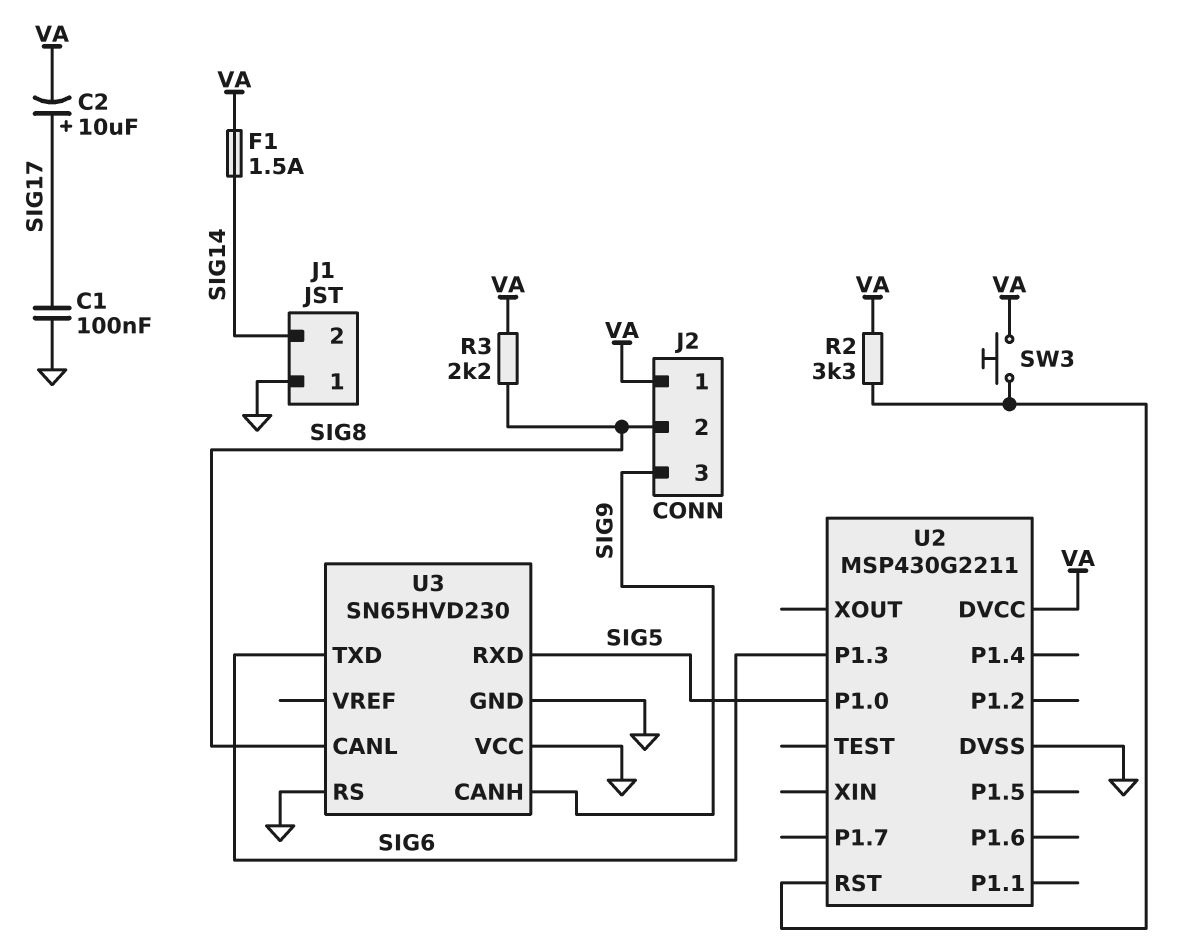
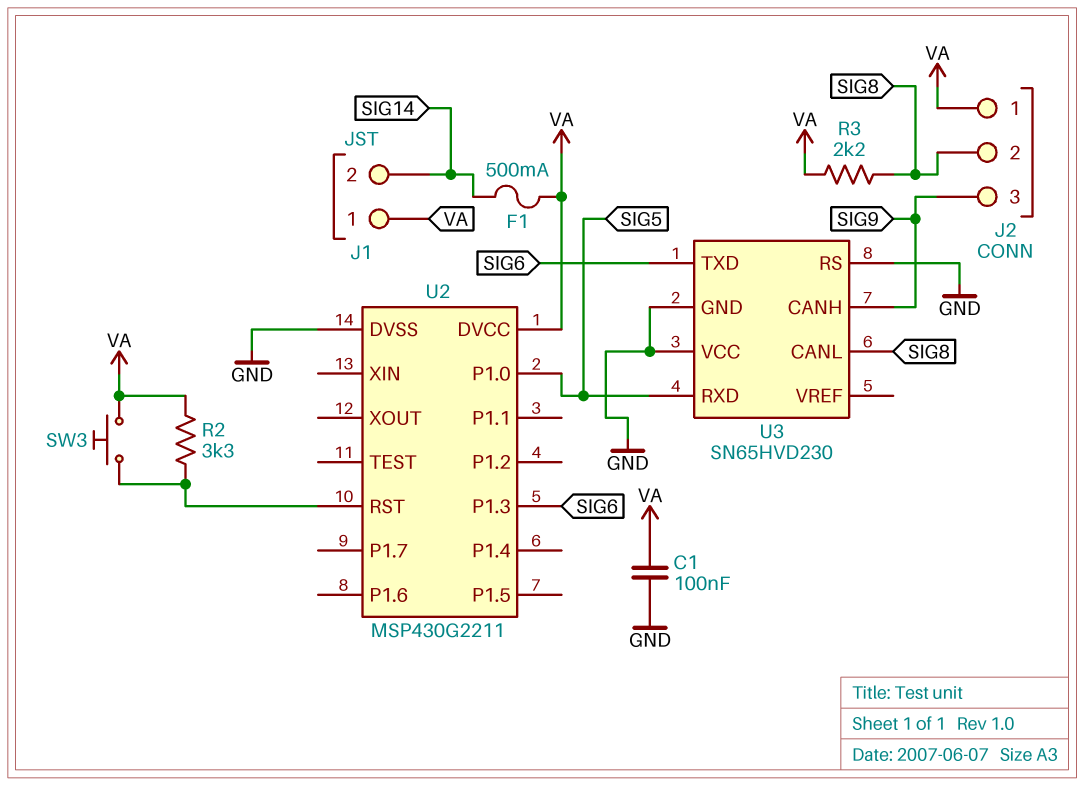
C1: 100nF (GND, SIG17) -> 100nF (GND, VA)
C2: 10uF (plus SIG17, minus VA) -> none
F1: 1.5A (SIG14, VA) -> 500mA (SIG14, VA)
J1 pin 1: GND -> VA

